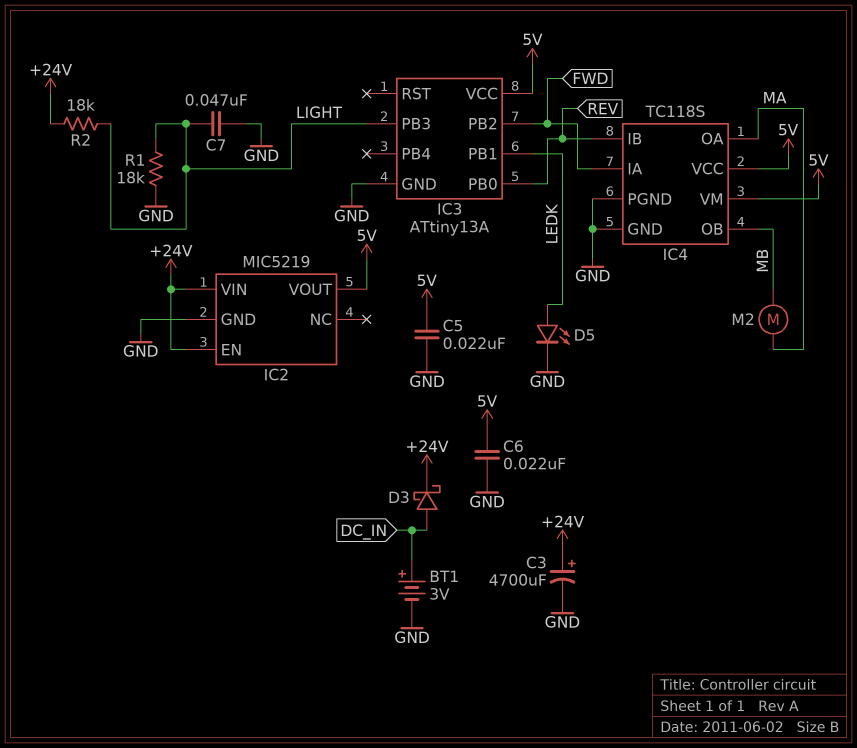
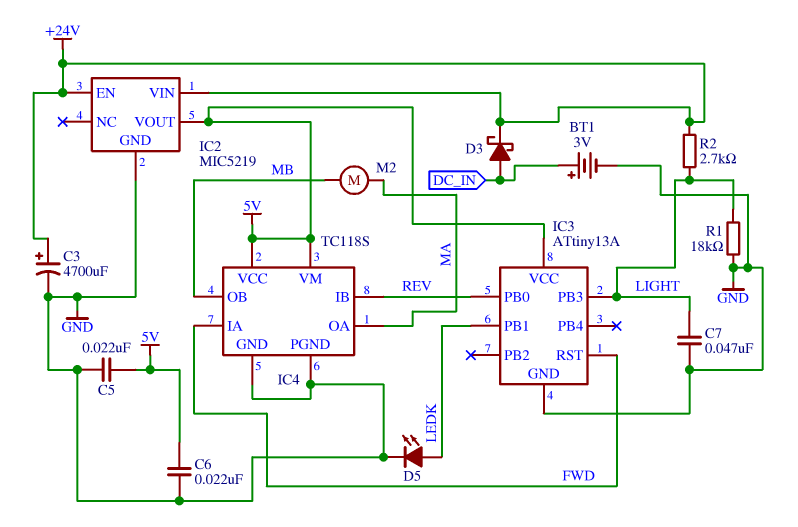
IC3 pin PB2: FWD -> none
IC3 pin RST: none -> FWD
R2: 18k (+24V, LIGHT) -> 2.7k (+24V, LIGHT)

